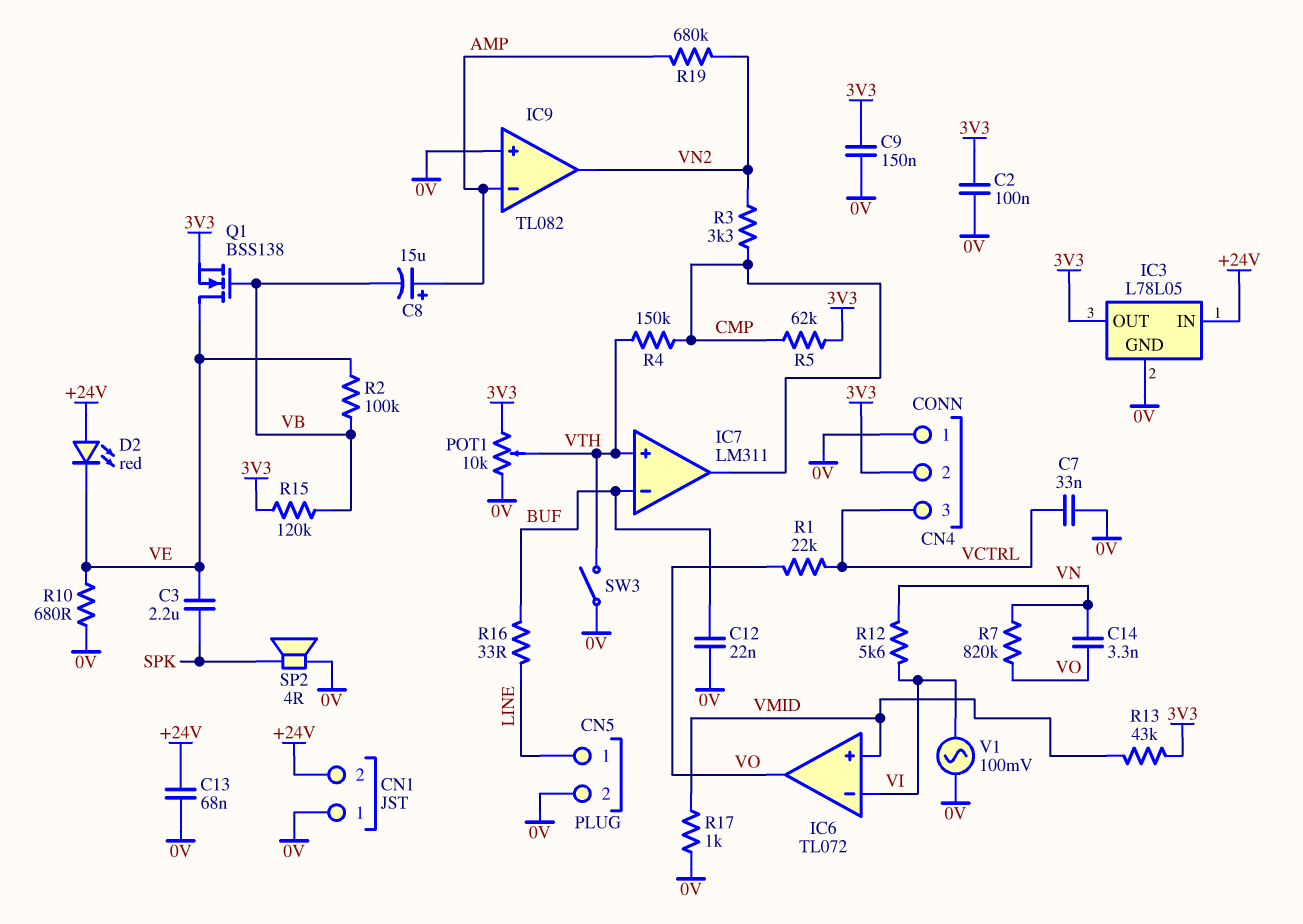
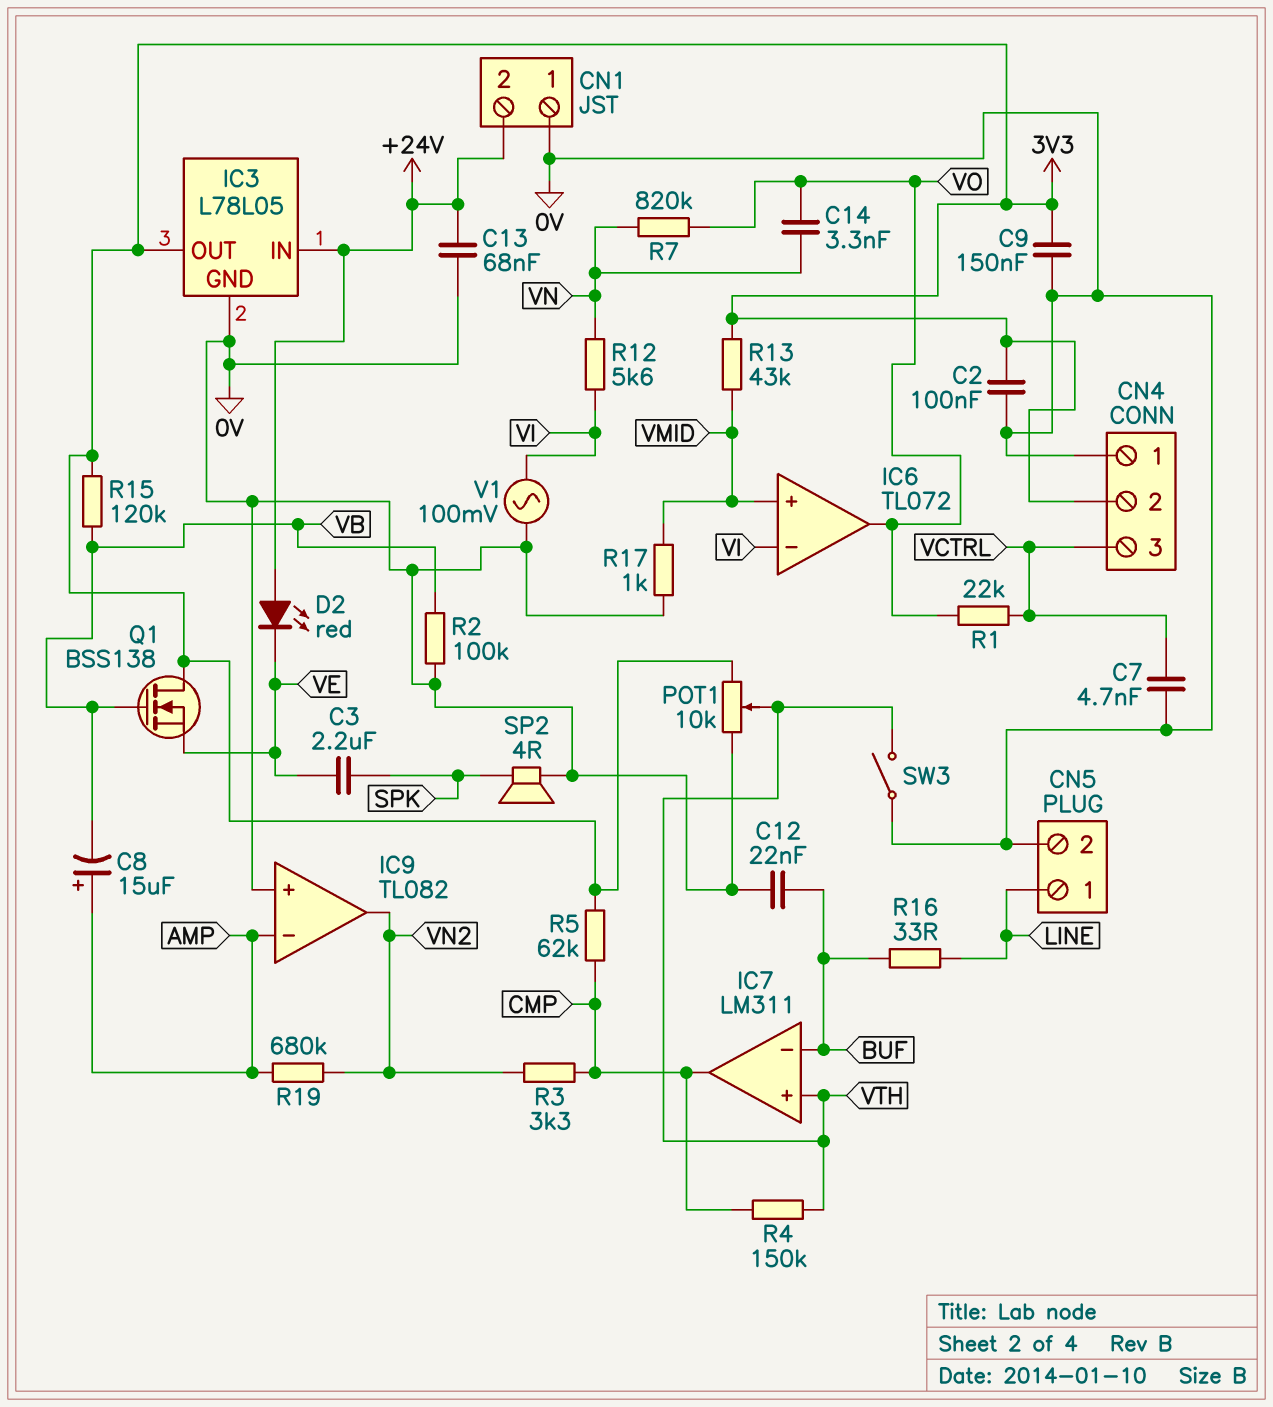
C7: 33nF (0V, VCTRL) -> 4.7nF (0V, VCTRL)
Q1: NMOS BSS138 (G VB, D VE, S 3V3) -> NMOS BSS138 (G VB, D 3V3, S VE)
R2: 100k (VB, VE) -> 100k (0V, VB)
R10: 680 (0V, VE) -> none

